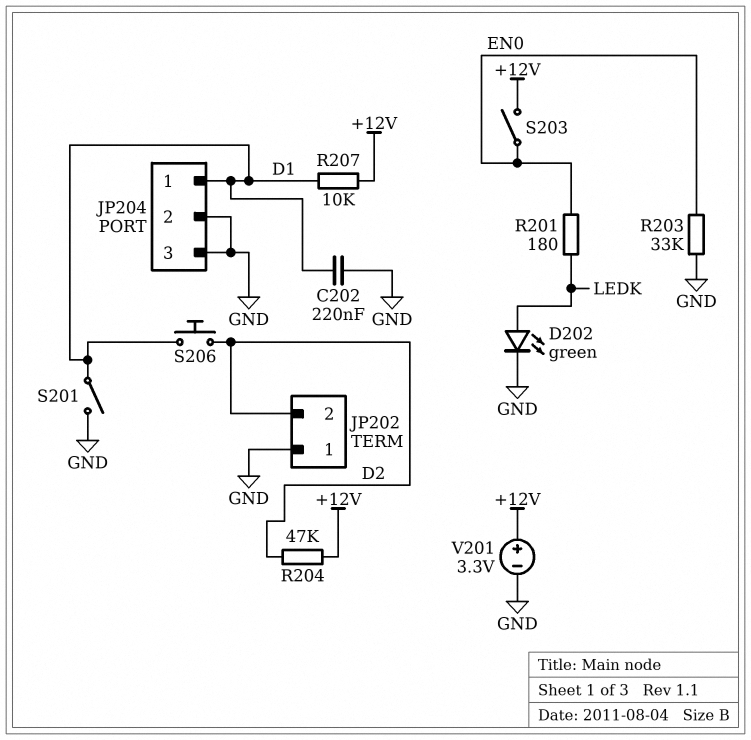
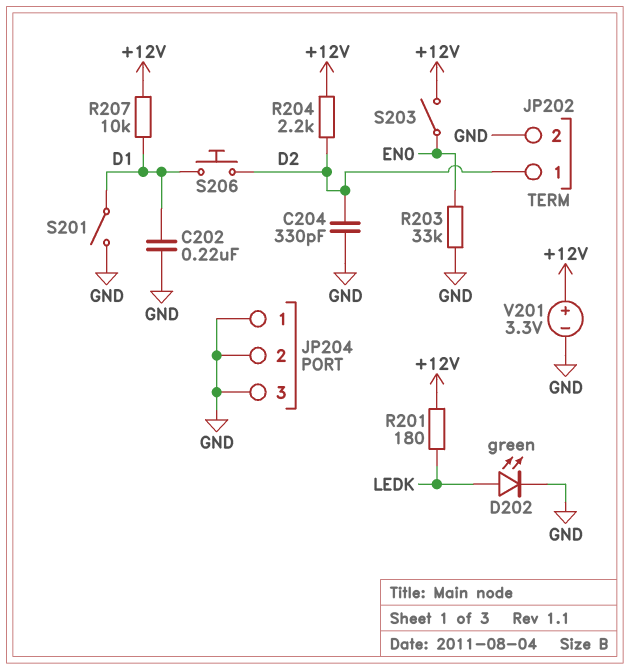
C204: none -> 330pF (D2, GND)
JP202 pin 1: GND -> D2
JP202 pin 2: D2 -> GND
JP204 pin 1: D1 -> GND
R201: 180 (EN0, LEDK) -> 180 (+12V, LEDK)
R204: 47k (+12V, D2) -> 2.2k (+12V, D2)

